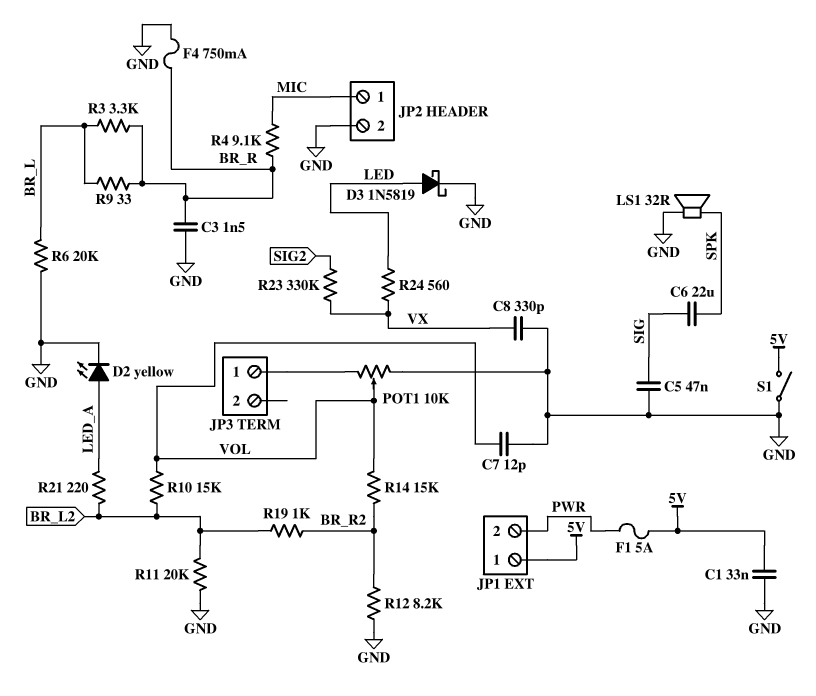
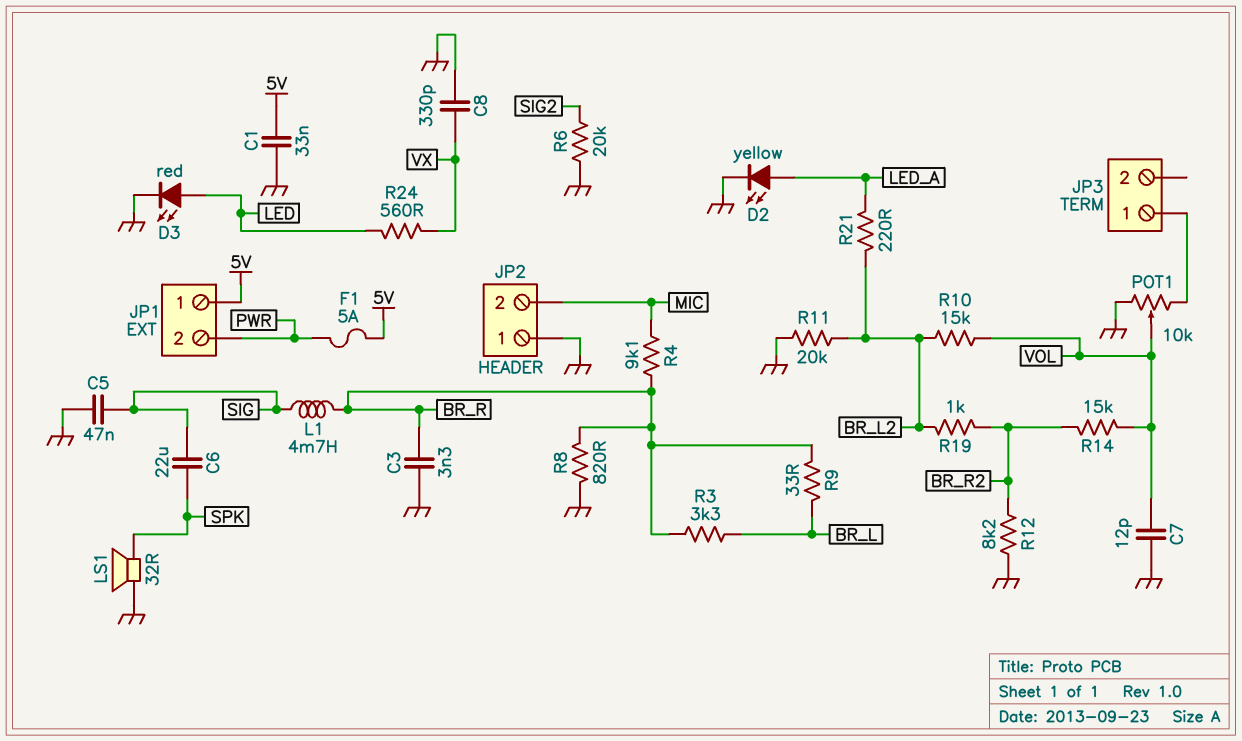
C3: 1.5nF (BR_R, GND) -> 3.3nF (BR_R, GND)
D3: schottky 1N5819 (A LED, K GND) -> LED red (A LED, K GND)
F4: 750mA (BR_R, GND) -> none
JP2 pin 1: MIC -> GND
JP2 pin 2: GND -> MIC
L1: none -> 4.7mH (BR_R, SIG)
R6: 20k (BR_L, GND) -> 20k (GND, SIG2)
R8: none -> 820 (BR_R, GND)
R23: 330k (SIG2, VX) -> none
S1: switch (5V, GND) -> none

